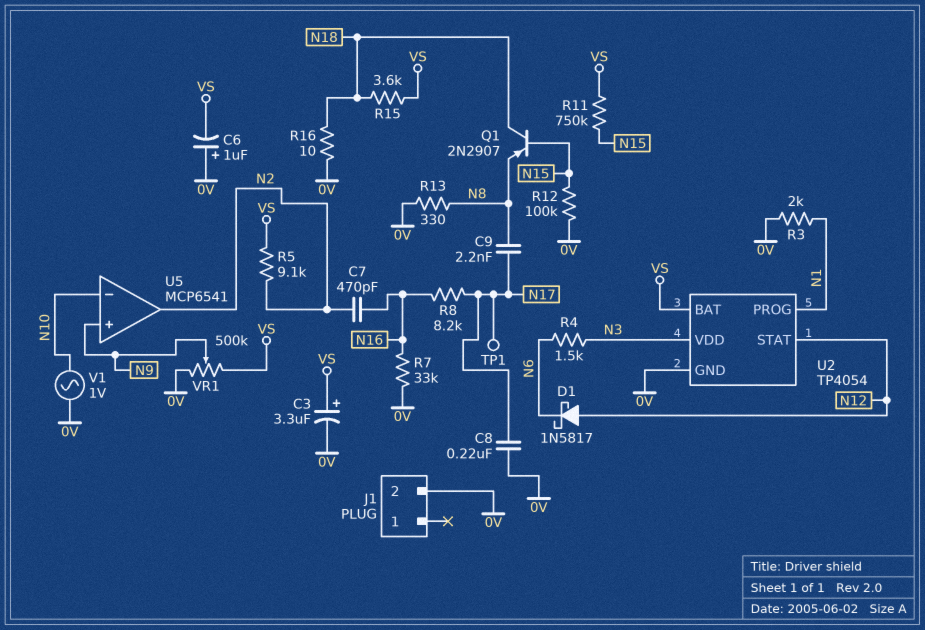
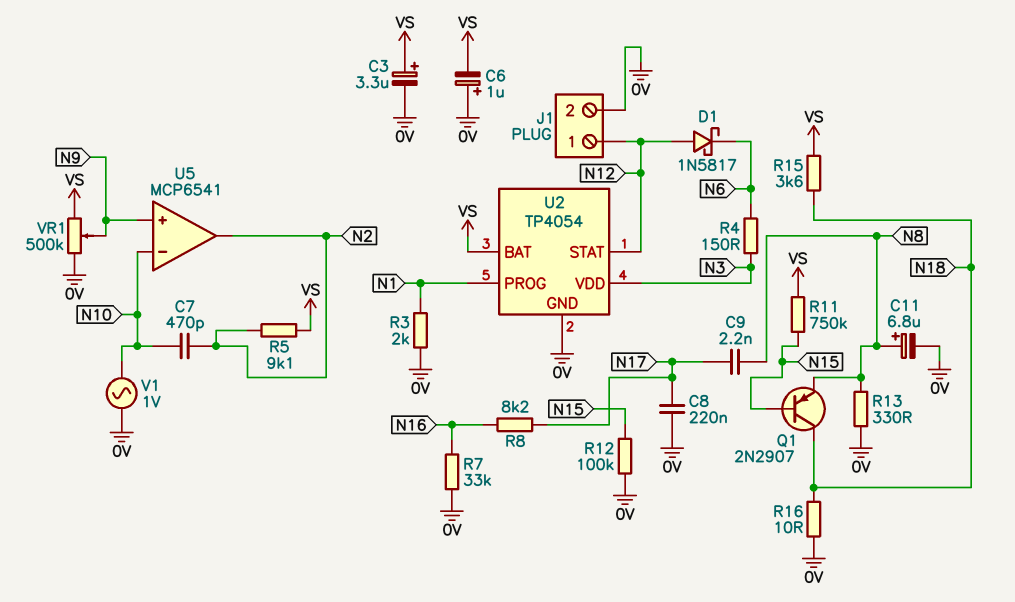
C7: 470pF (N2, N16) -> 470pF (N2, N10)
C11: none -> 6.8uF (plus N8, minus 0V)
J1 pin 1: none -> N12
R4: 1.5k (N3, N6) -> 150 (N3, N6)
TP1: test point (N17) -> none

